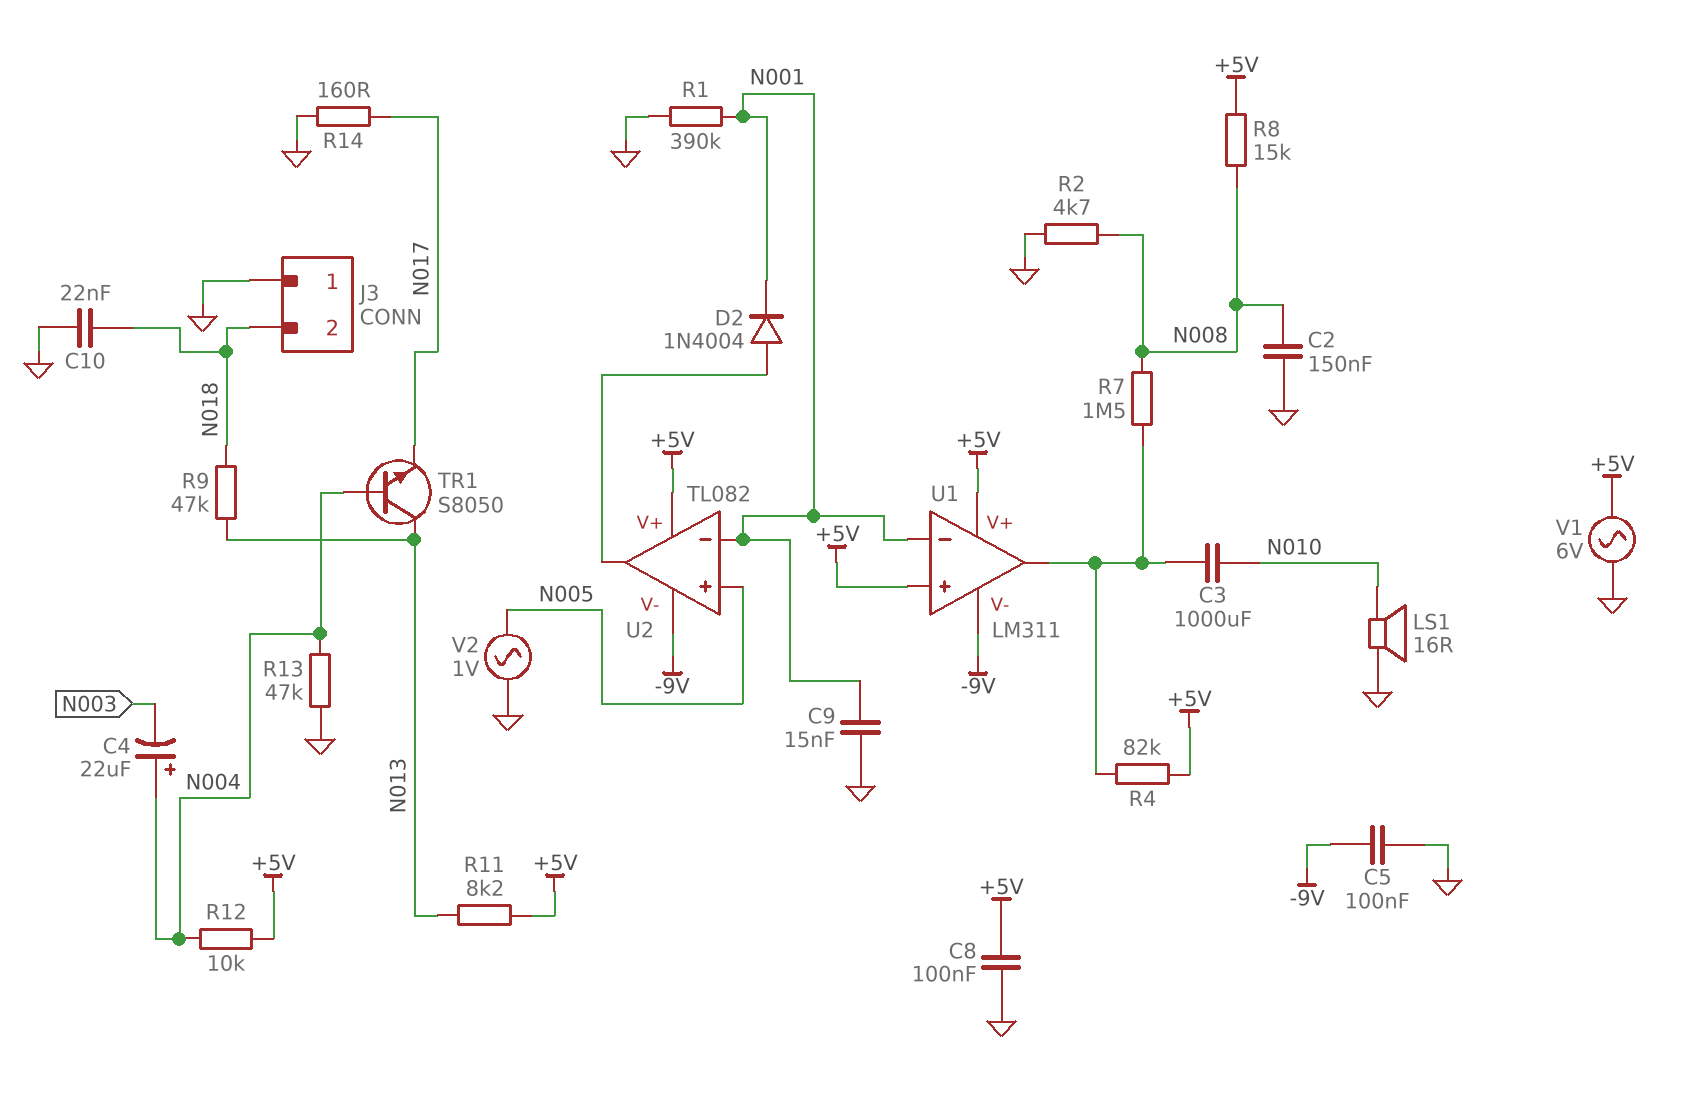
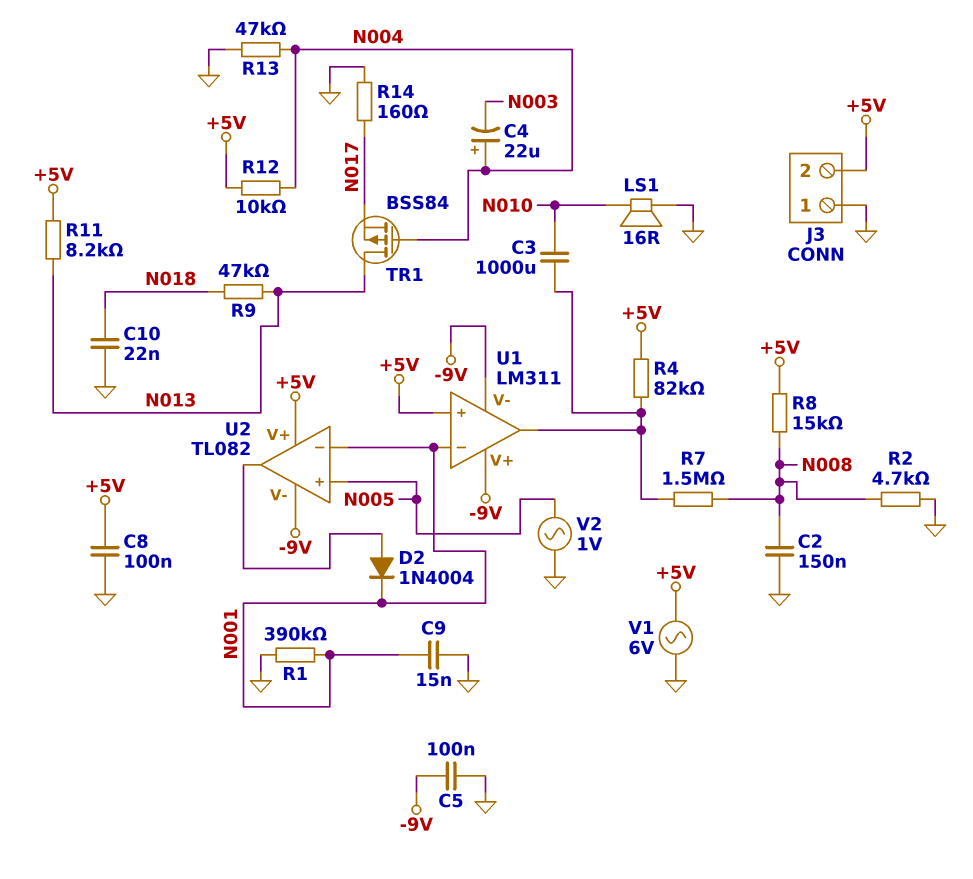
J3 pin 2: N018 -> +5V
TR1: NPN S8050 (B N004, C N013, E N017) -> PMOS BSS84 (G N004, D N013, S N017)
U1 pin V+: +5V -> -9V

